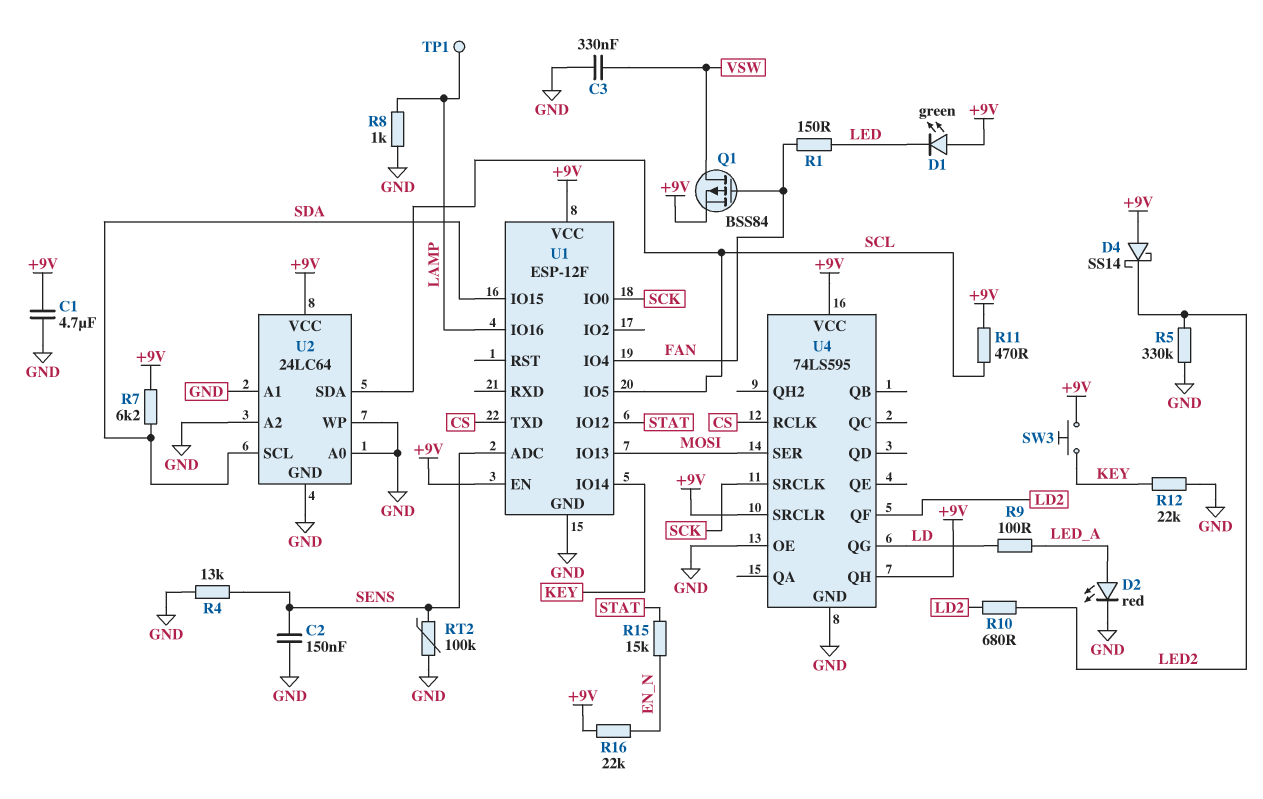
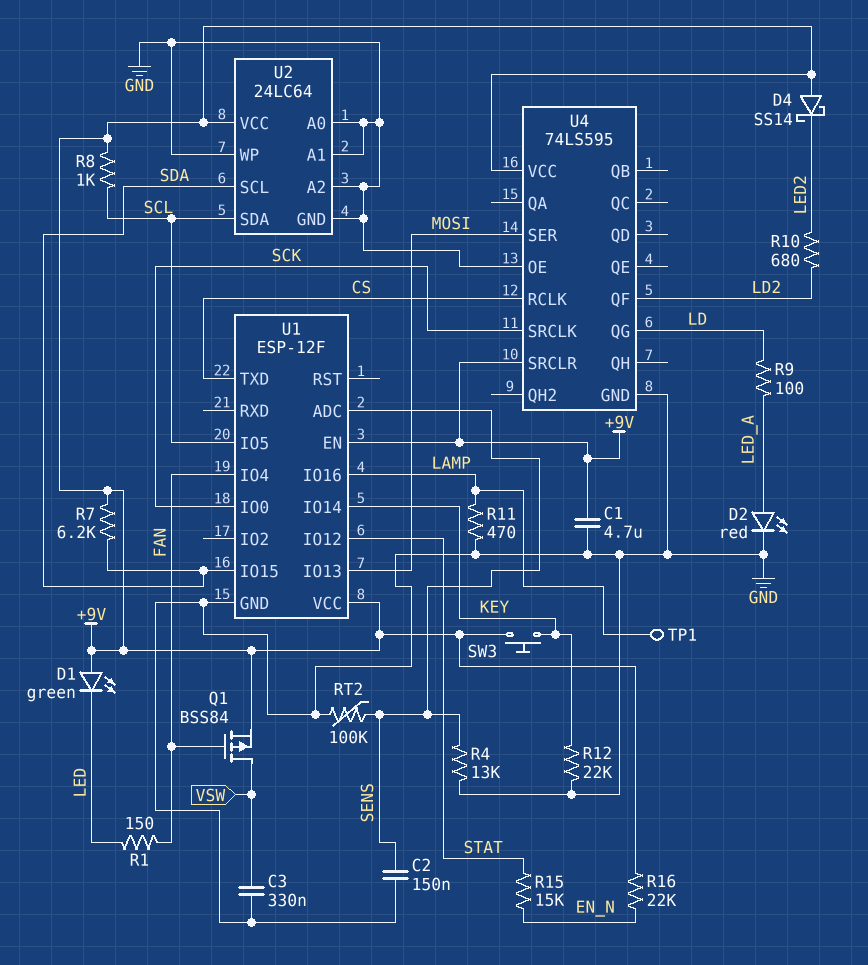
R5: 330k (GND, LED2) -> none
R8: 1k (GND, LAMP) -> 1k (+9V, SCL)
R11: 470 (+9V, SCL) -> 470 (GND, LAMP)
U4 pin QH: +9V -> none

